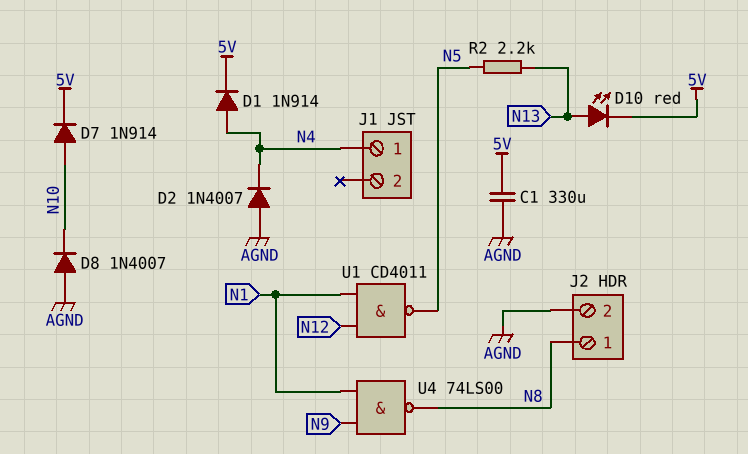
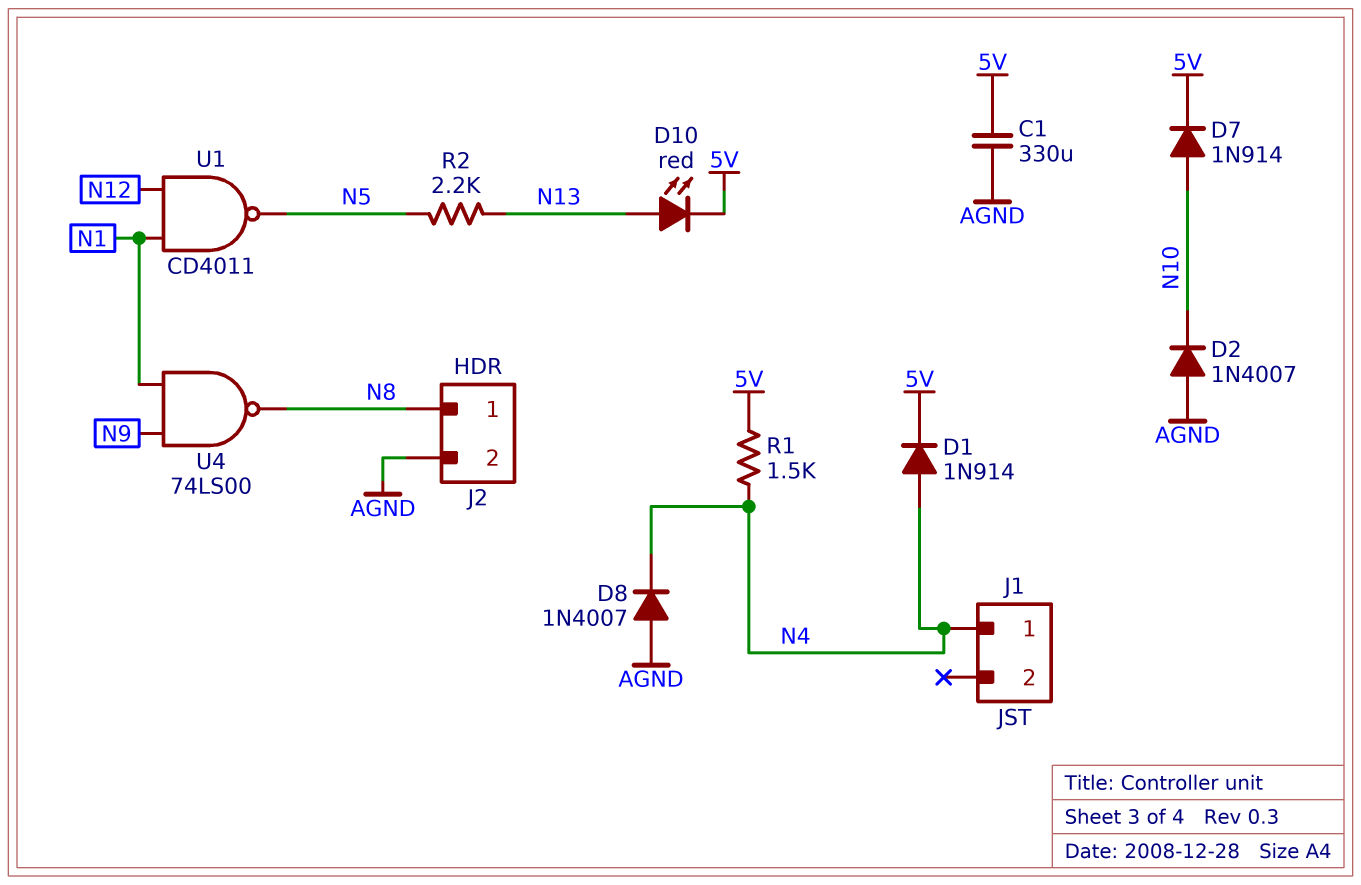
D2: diode 1N4007 (A AGND, K N4) -> diode 1N4007 (A AGND, K N10)
D8: diode 1N4007 (A AGND, K N10) -> diode 1N4007 (A AGND, K N4)
R1: none -> 1.5k (5V, N4)

